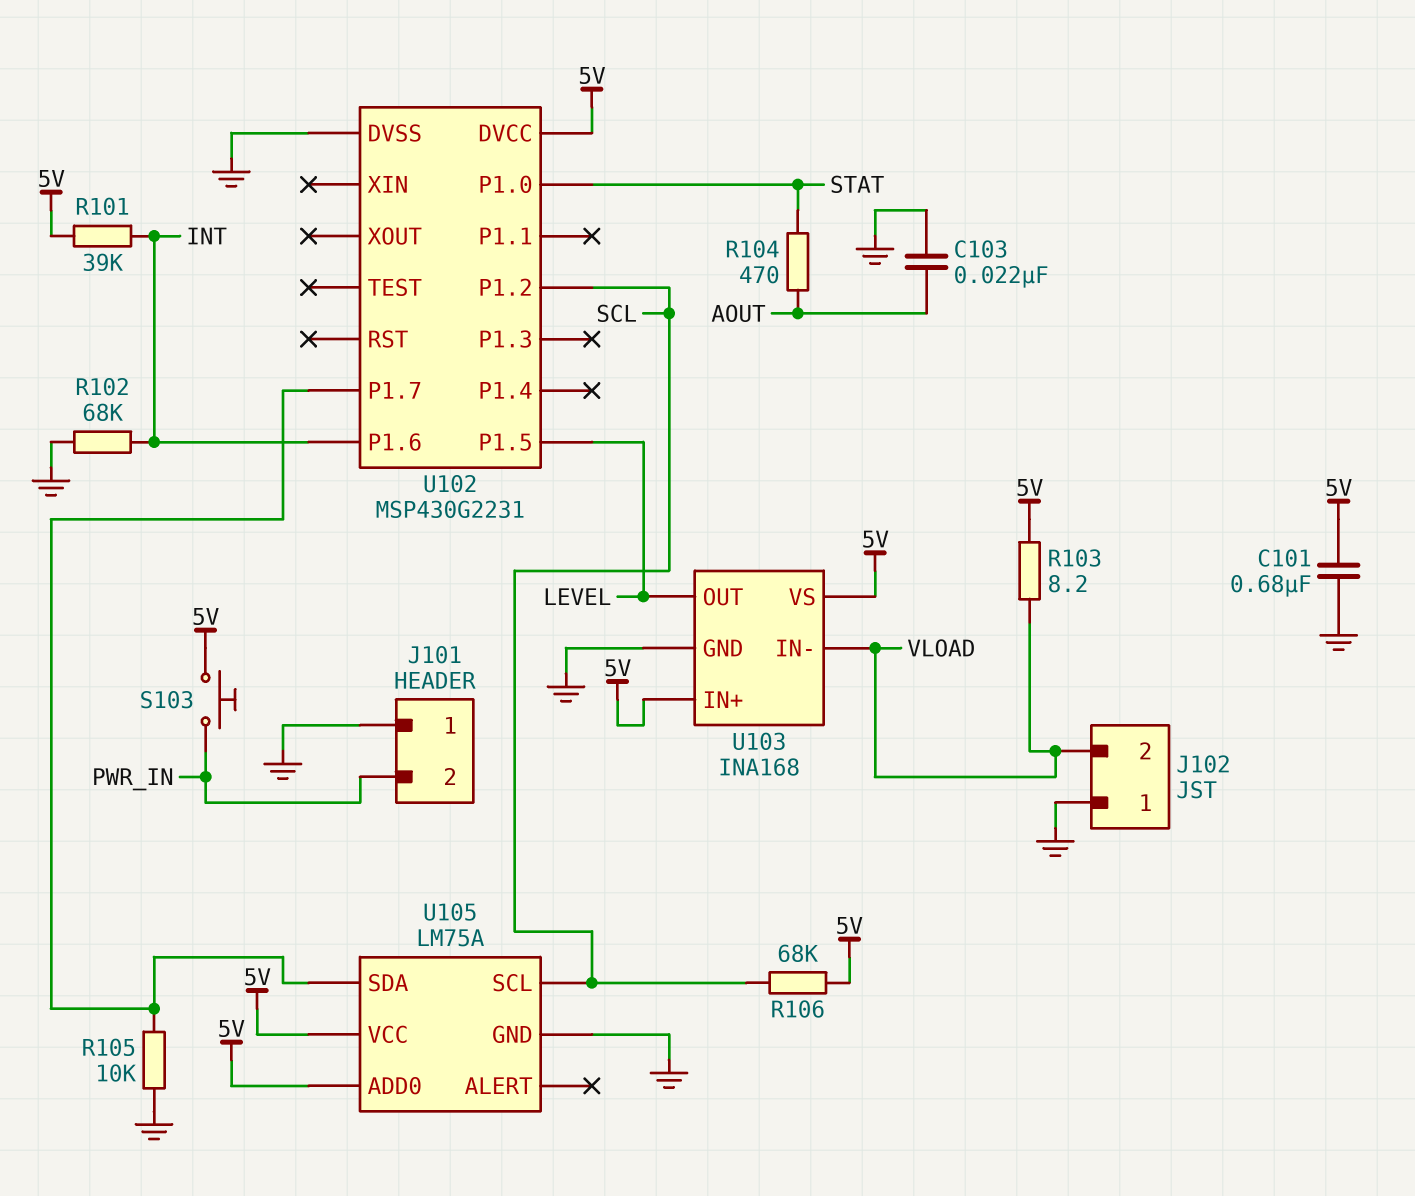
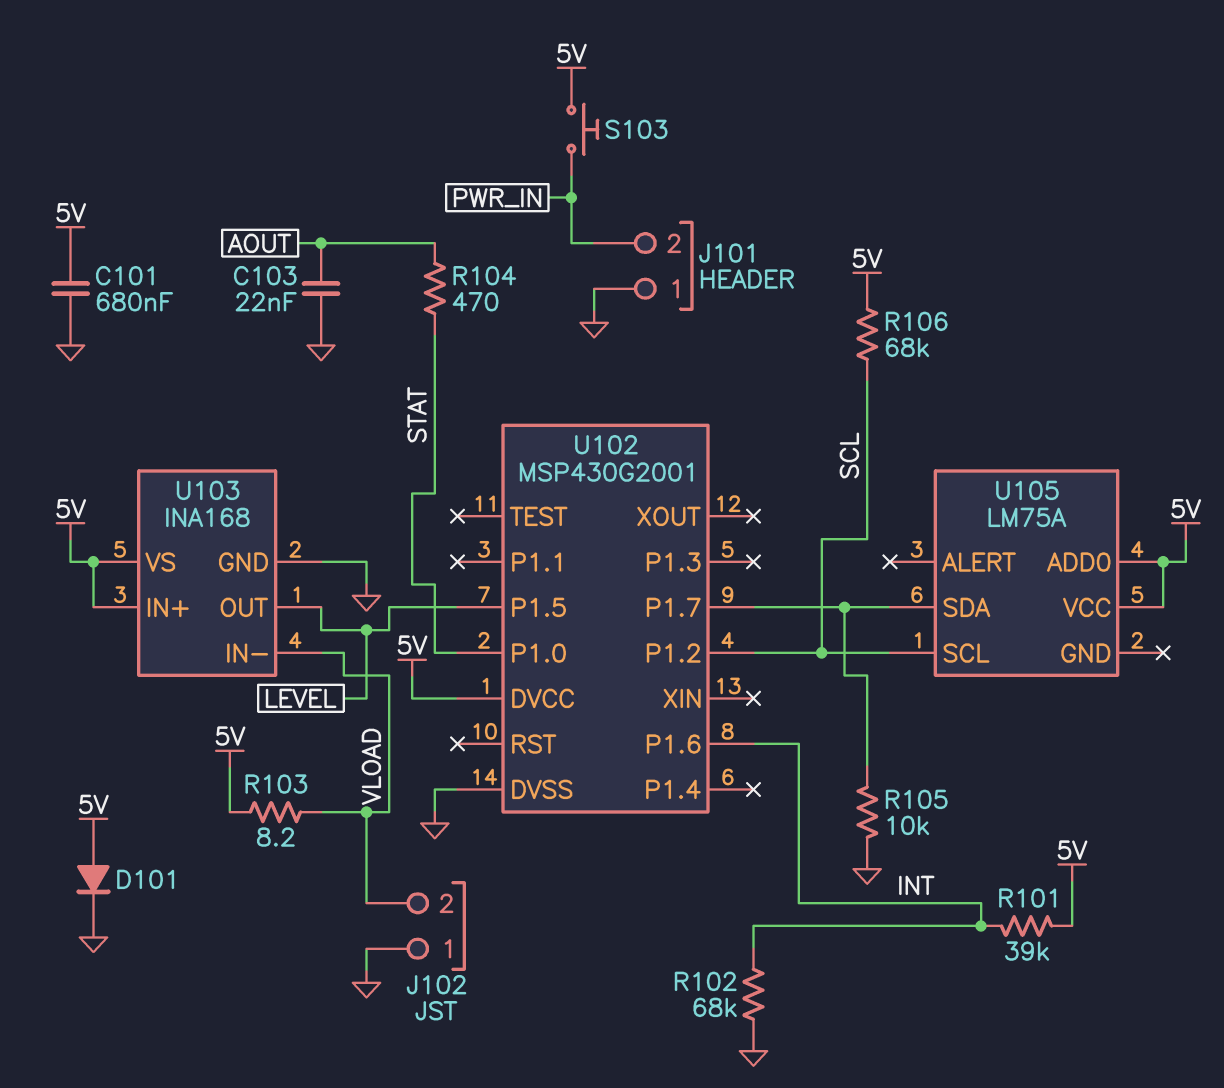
D101: none -> diode (A 5V, K GND)
U102: MSP430G2231 -> MSP430G2001
U105 pin GND: GND -> none

